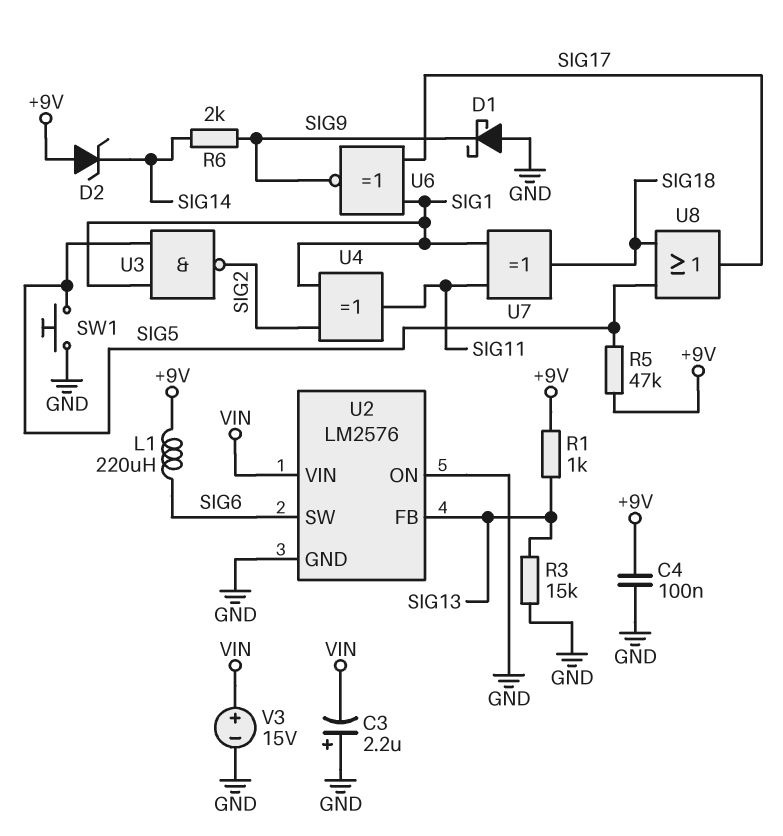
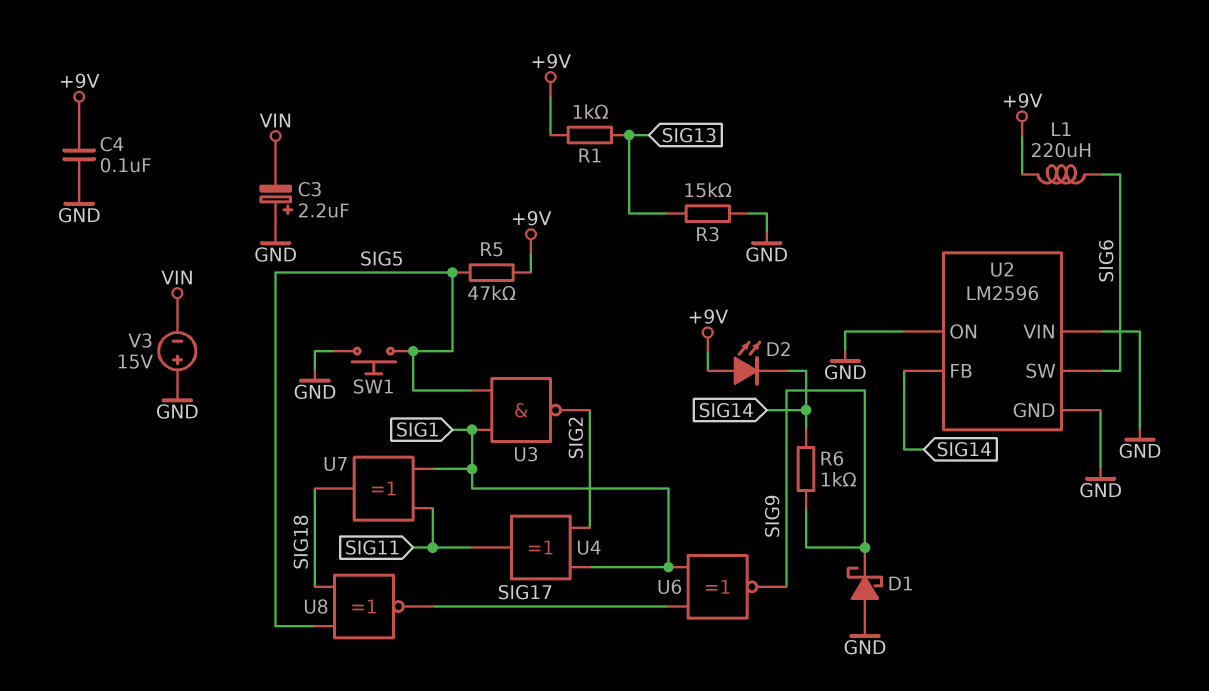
D2: zener (A +9V, K SIG14) -> LED (A +9V, K SIG14)
R6: 2k (SIG9, SIG14) -> 1k (SIG9, SIG14)
U2: LM2576 -> LM2596
U2 pin FB: SIG13 -> SIG14
U2 pin VIN: VIN -> GND
U8: OR (in SIG5, in SIG18, out SIG17) -> XNOR (in SIG5, in SIG18, out SIG17)
V3: 15V (plus VIN, minus GND) -> 15V (plus GND, minus VIN)

